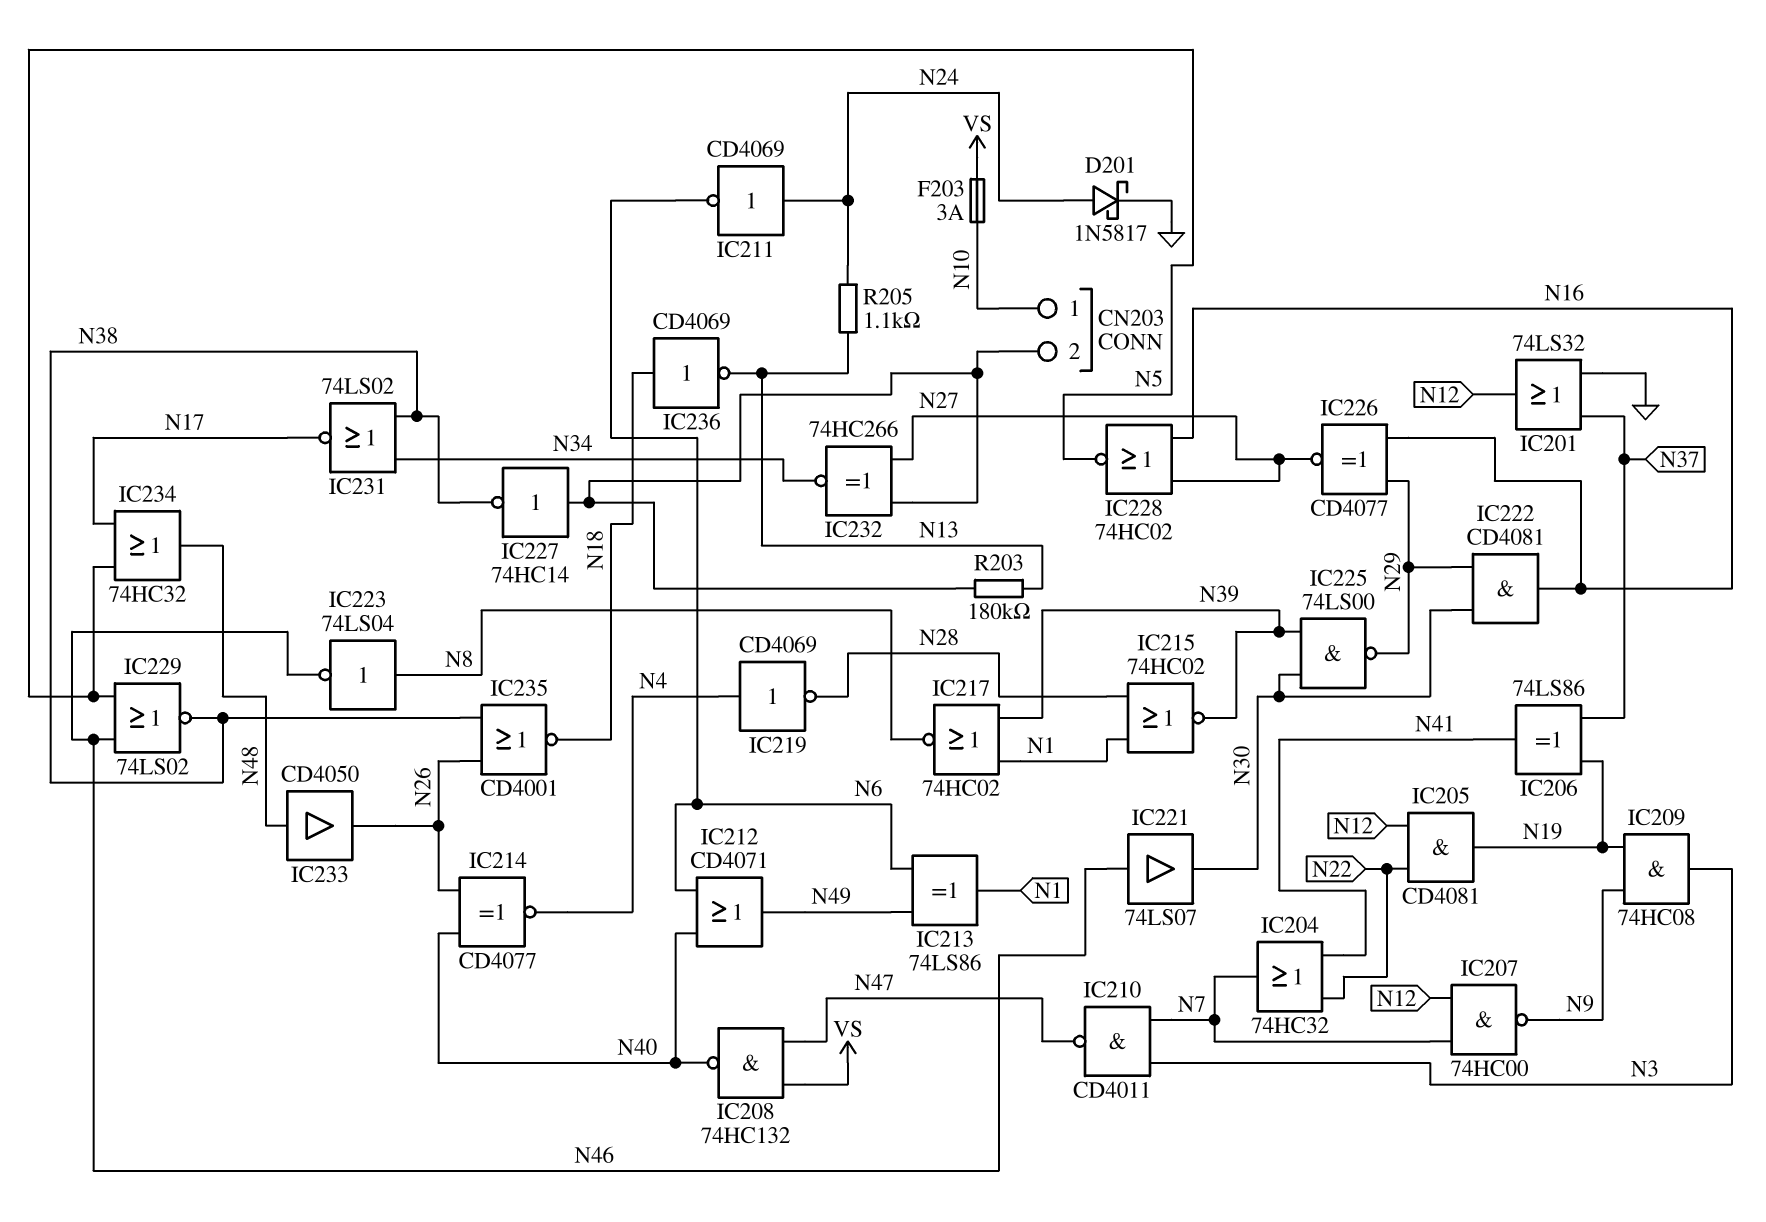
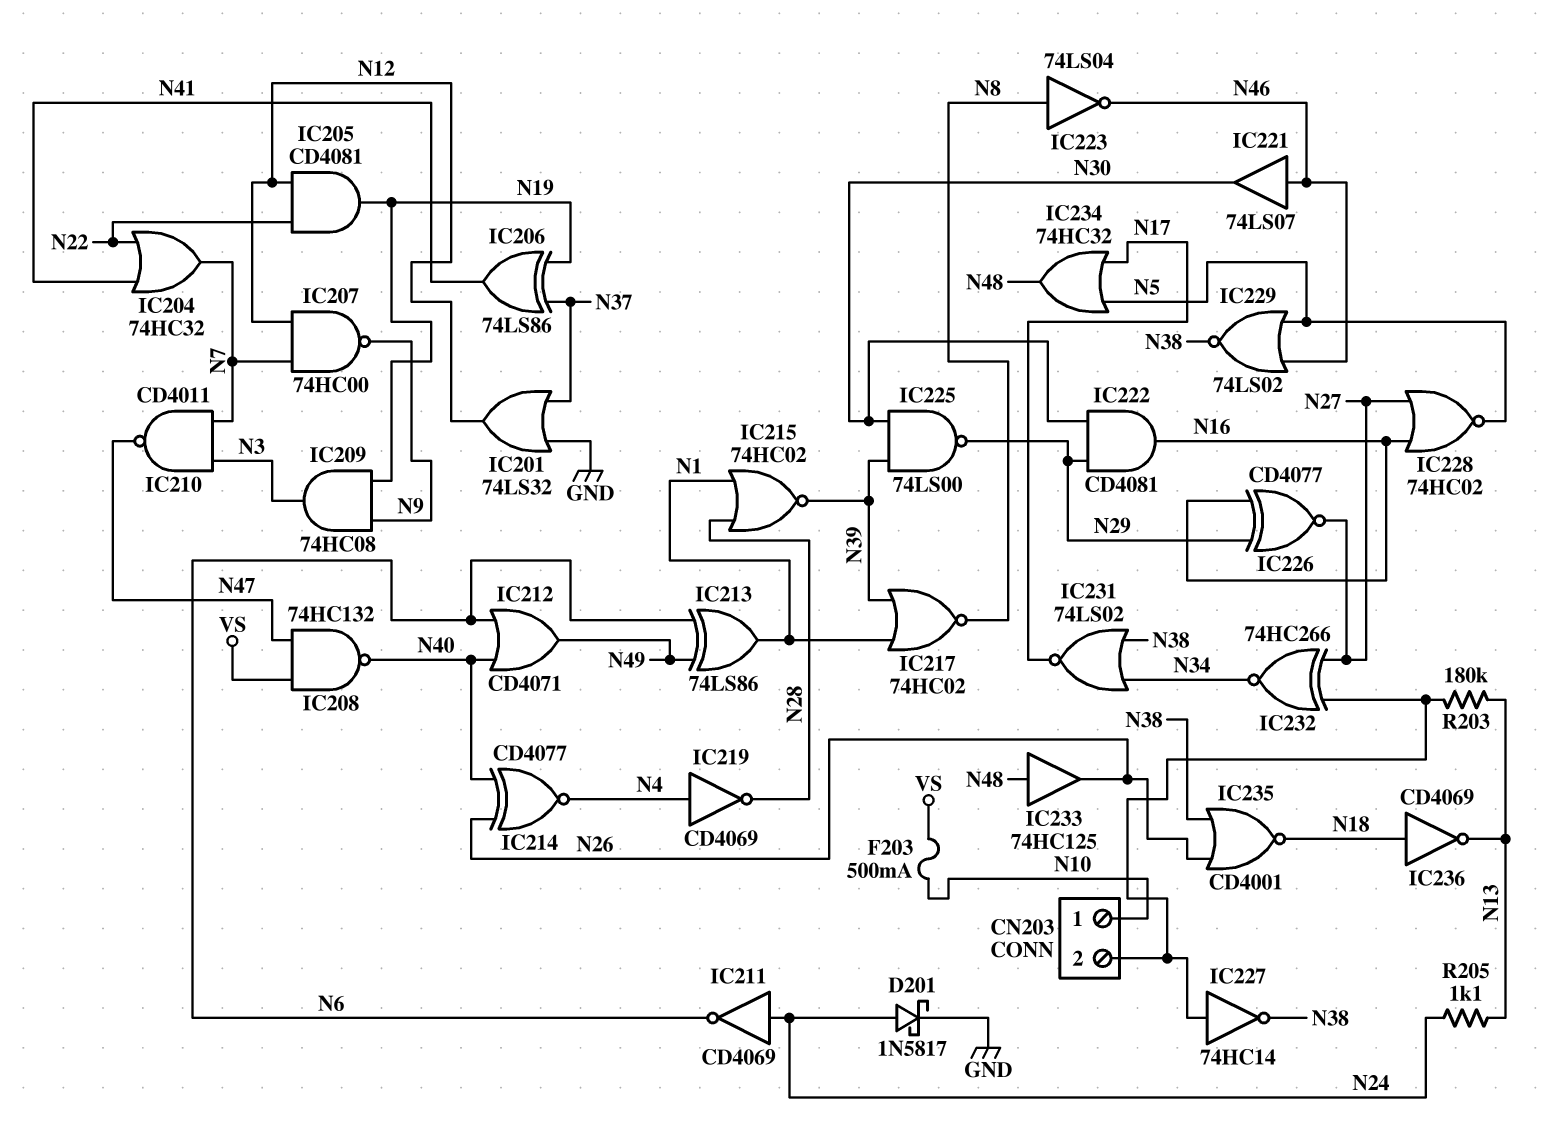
F203: 3A (N10, VS) -> 500mA (N10, VS)
IC233: buffer CD4050 (in N48, out N26) -> buffer 74HC125 (in N48, out N26)

